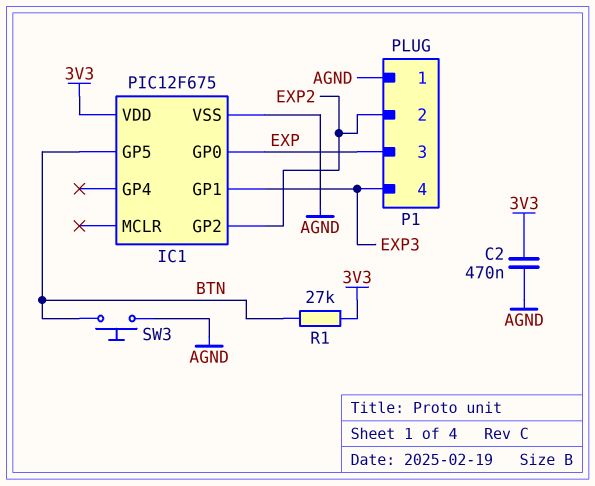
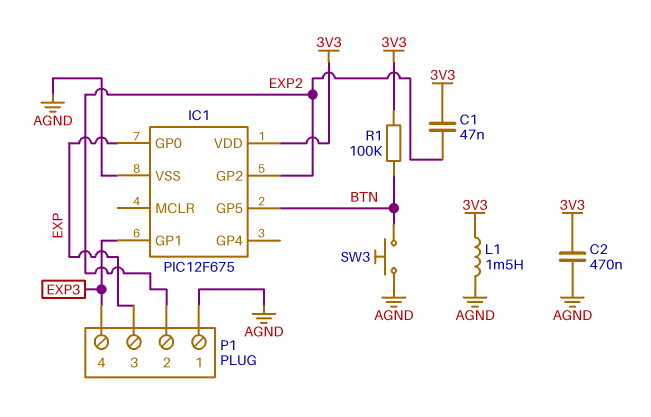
C1: none -> 47nF (3V3, EXP2)
L1: none -> 1.5mH (3V3, AGND)
R1: 27k (3V3, BTN) -> 100k (3V3, BTN)

